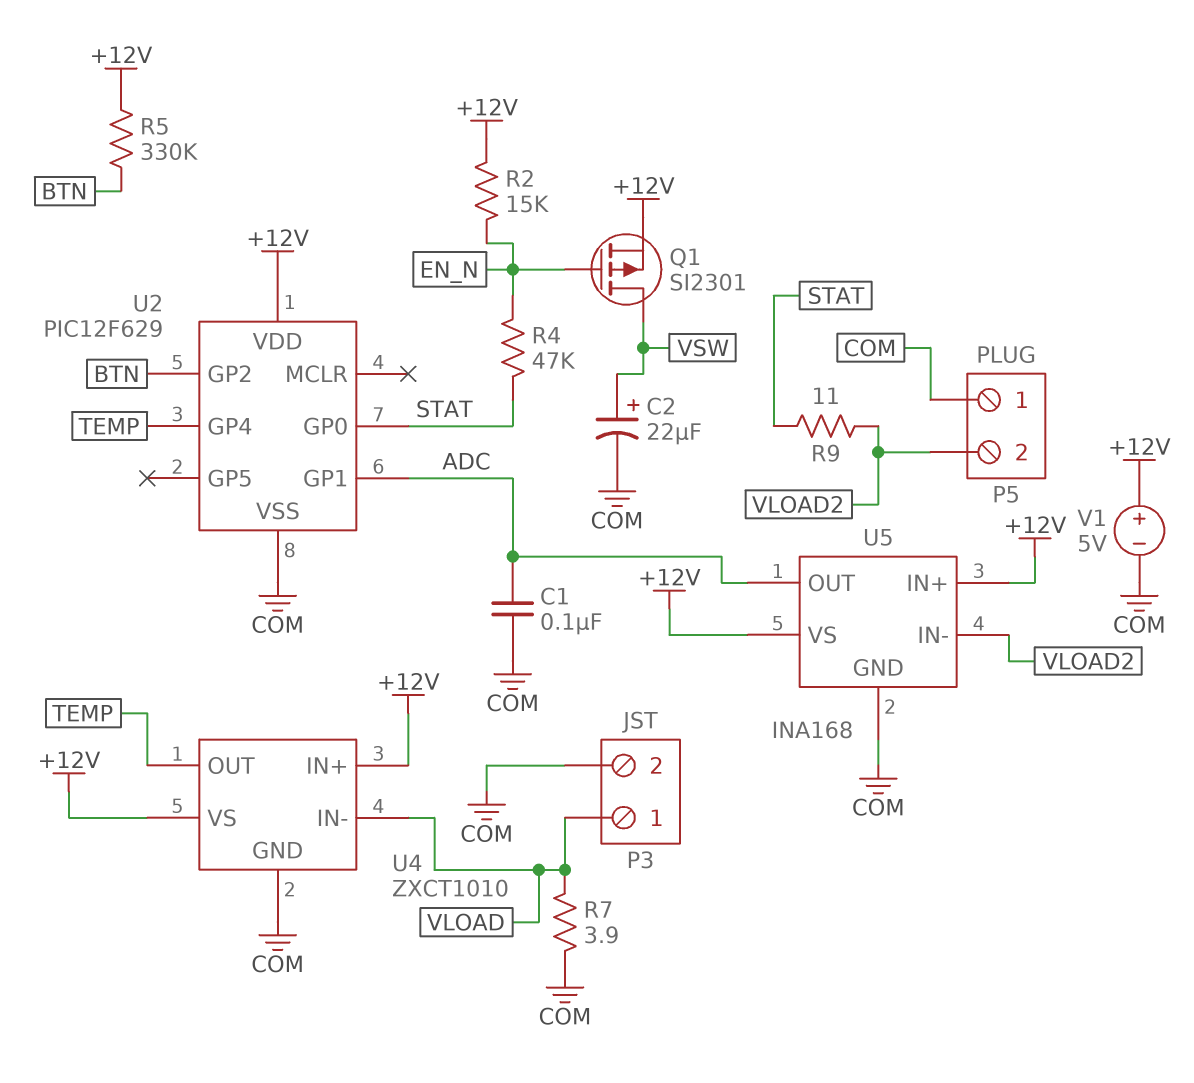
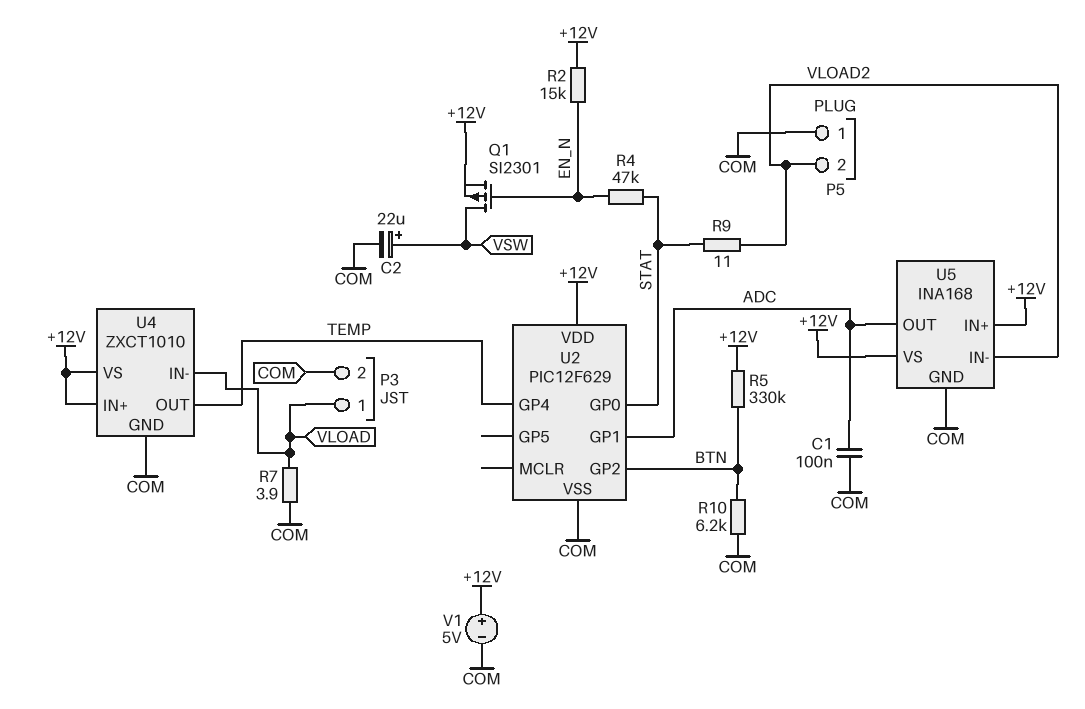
R10: none -> 6.2k (BTN, COM)

